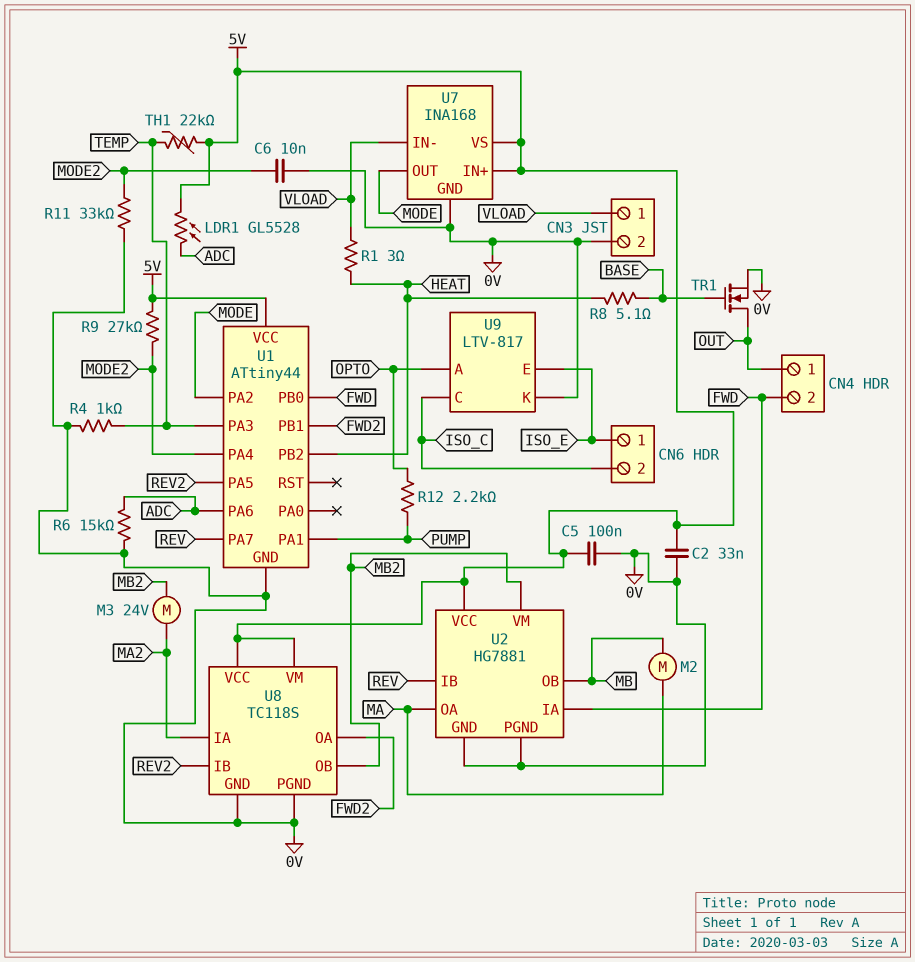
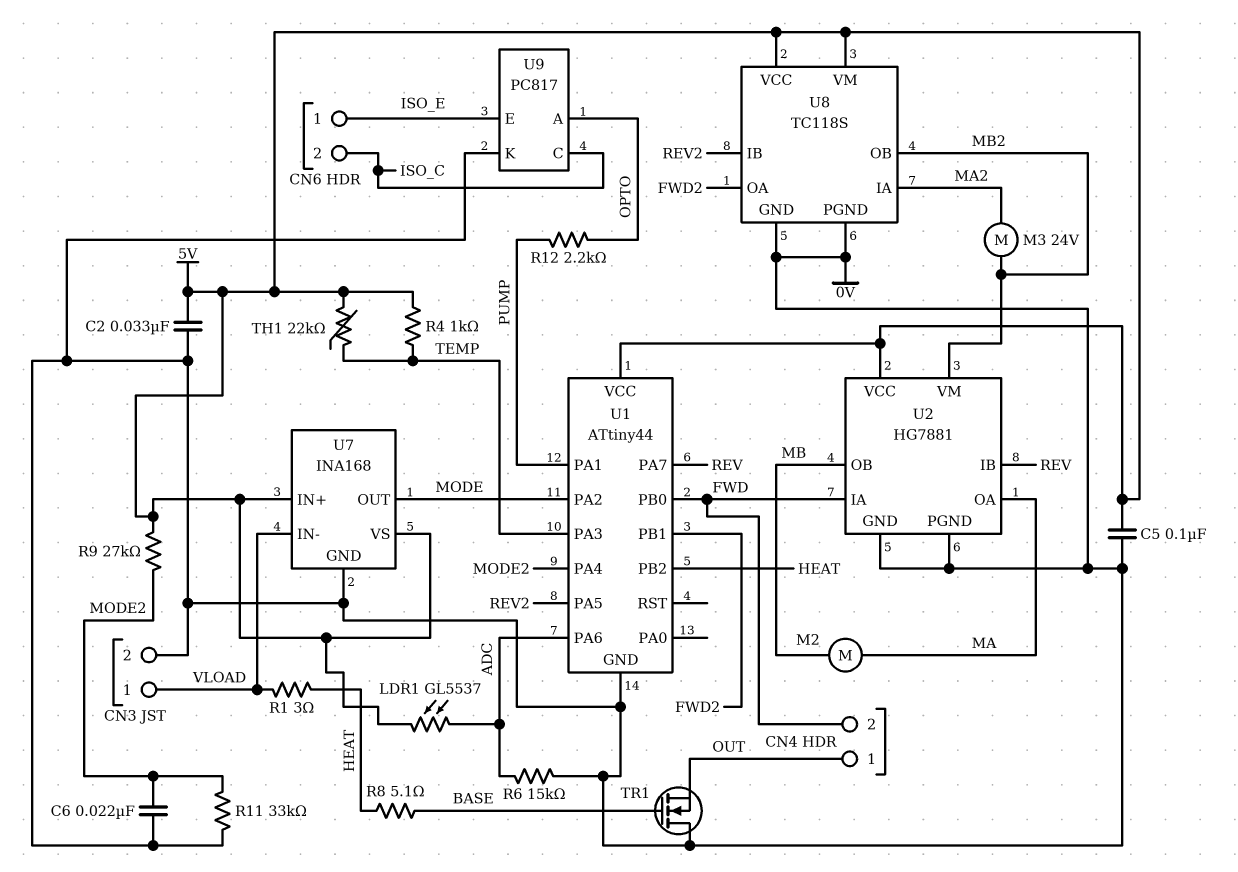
C6: 10nF (0V, MODE2) -> 22nF (0V, MODE2)
LDR1: GL5528 (5V, ADC) -> GL5537 (5V, ADC)
R4: 1k (0V, TEMP) -> 1k (5V, TEMP)
TR1: NMOS (G BASE, D OUT, S 0V) -> NMOS (G BASE, D 0V, S OUT)
U9: LTV-817 -> PC817

